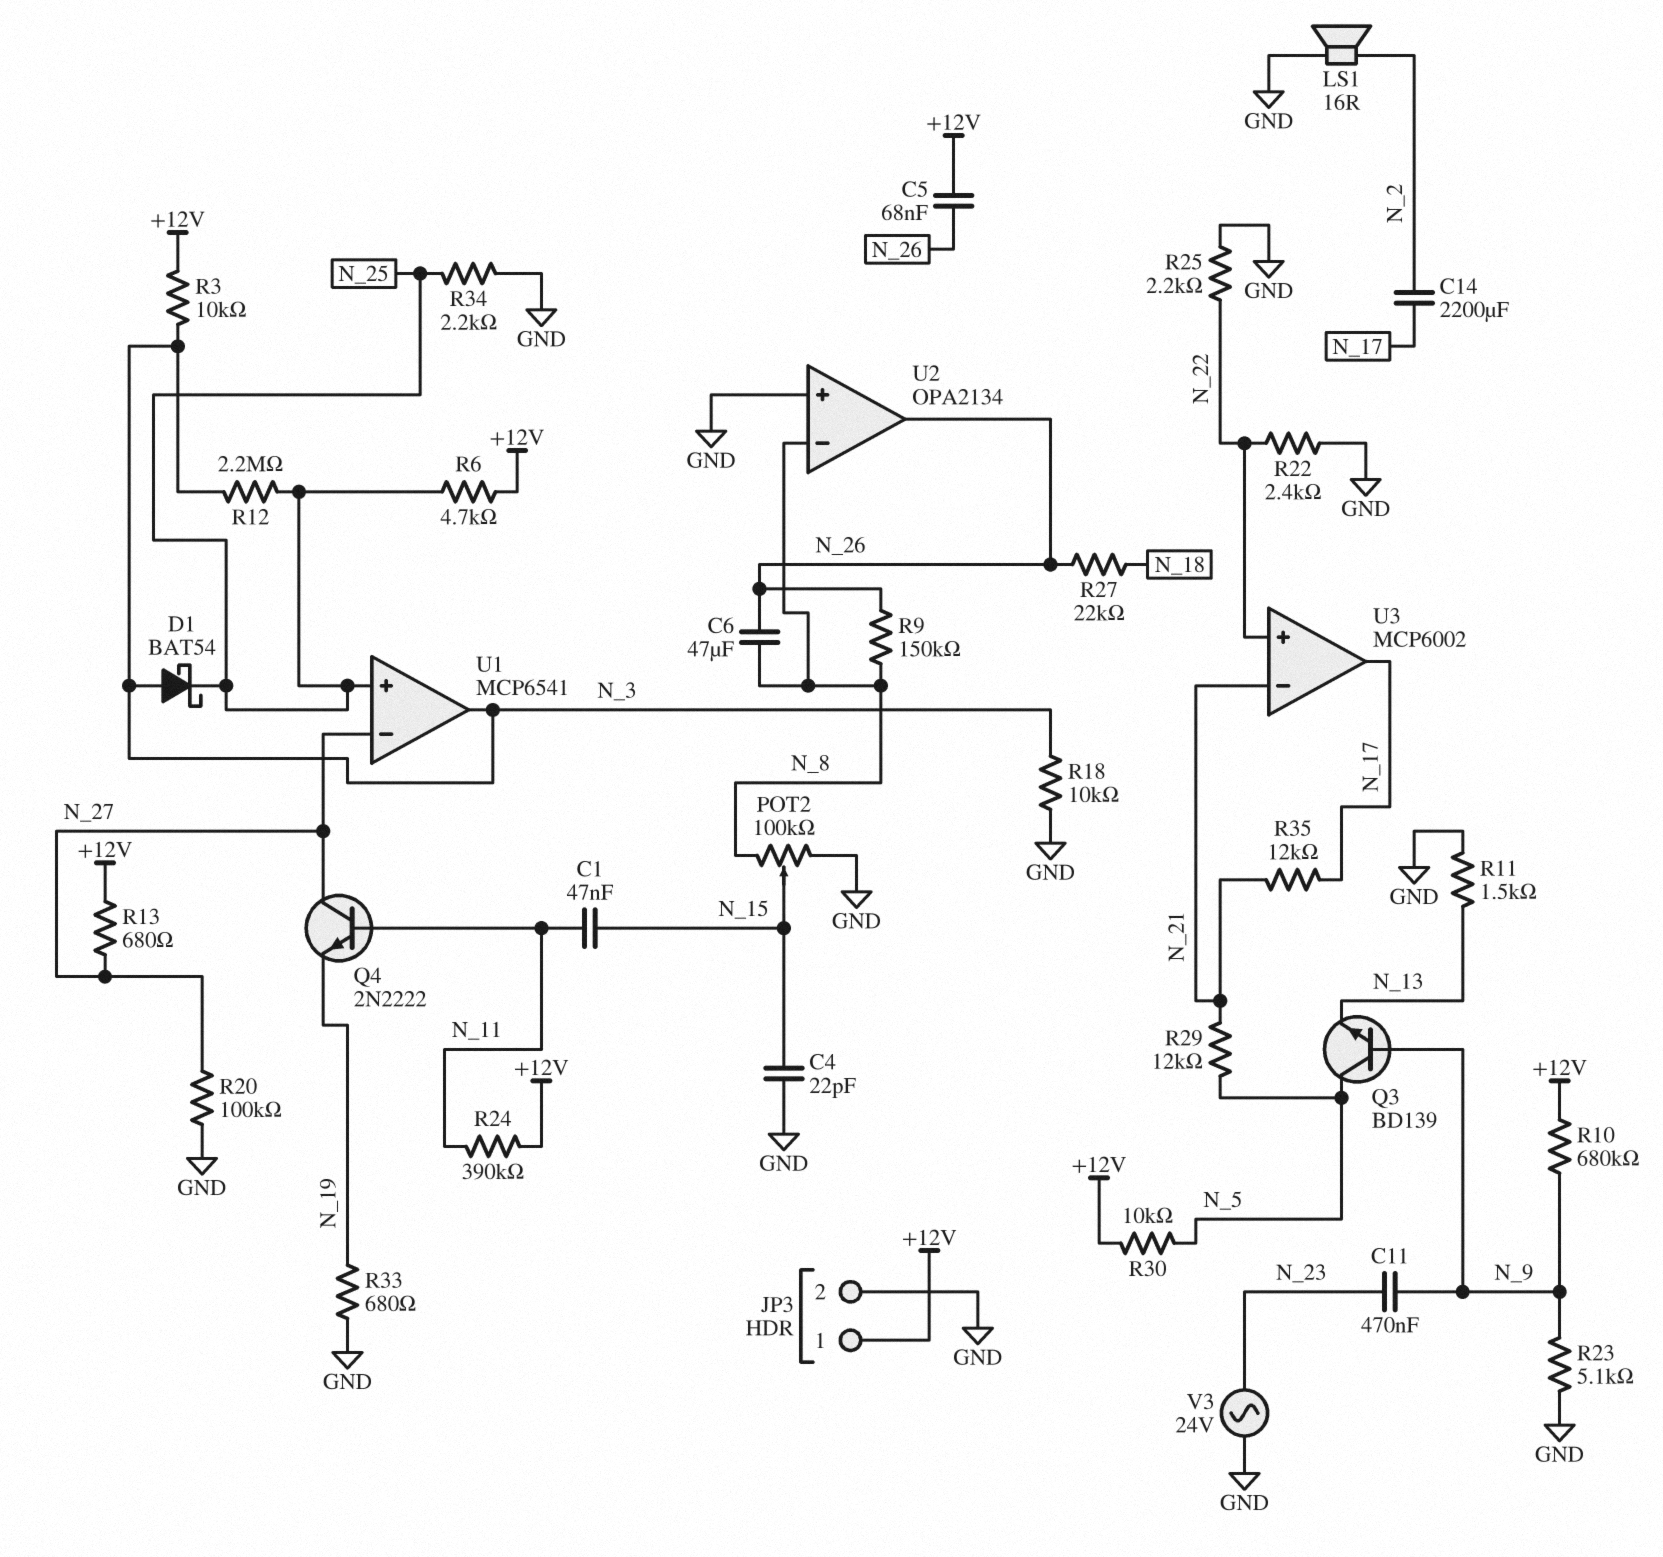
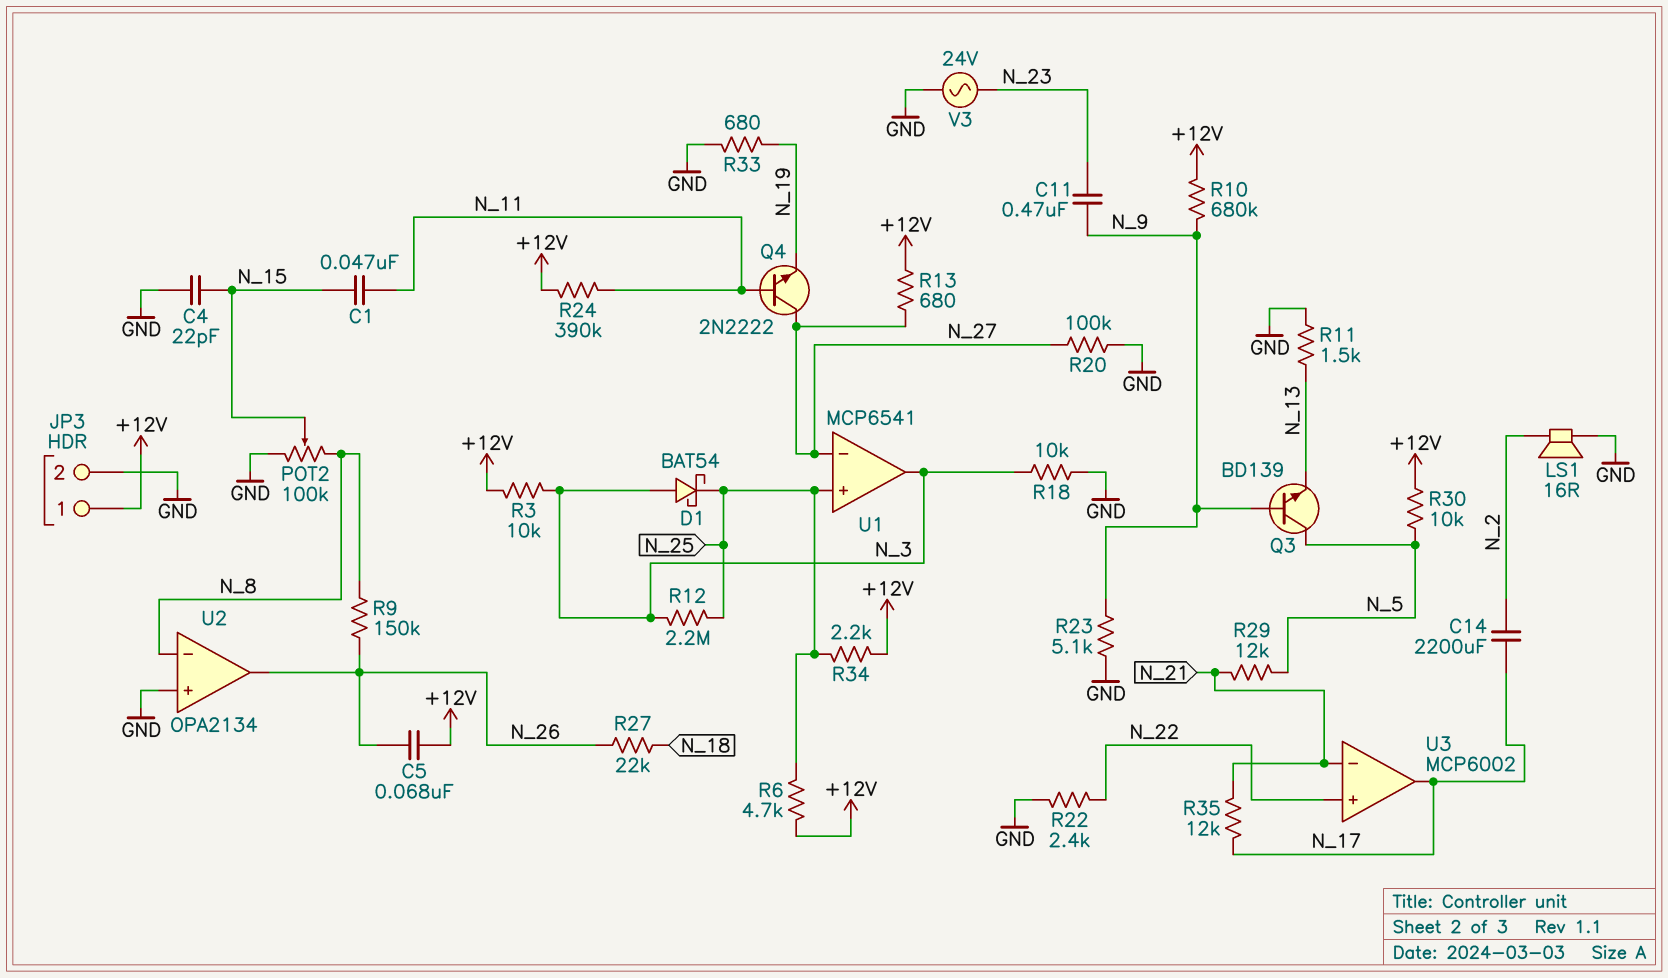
C6: 47uF (N_8, N_26) -> none
R25: 2.2k (GND, N_22) -> none
R34: 2.2k (GND, N_25) -> 2.2k (+12V, N_25)

